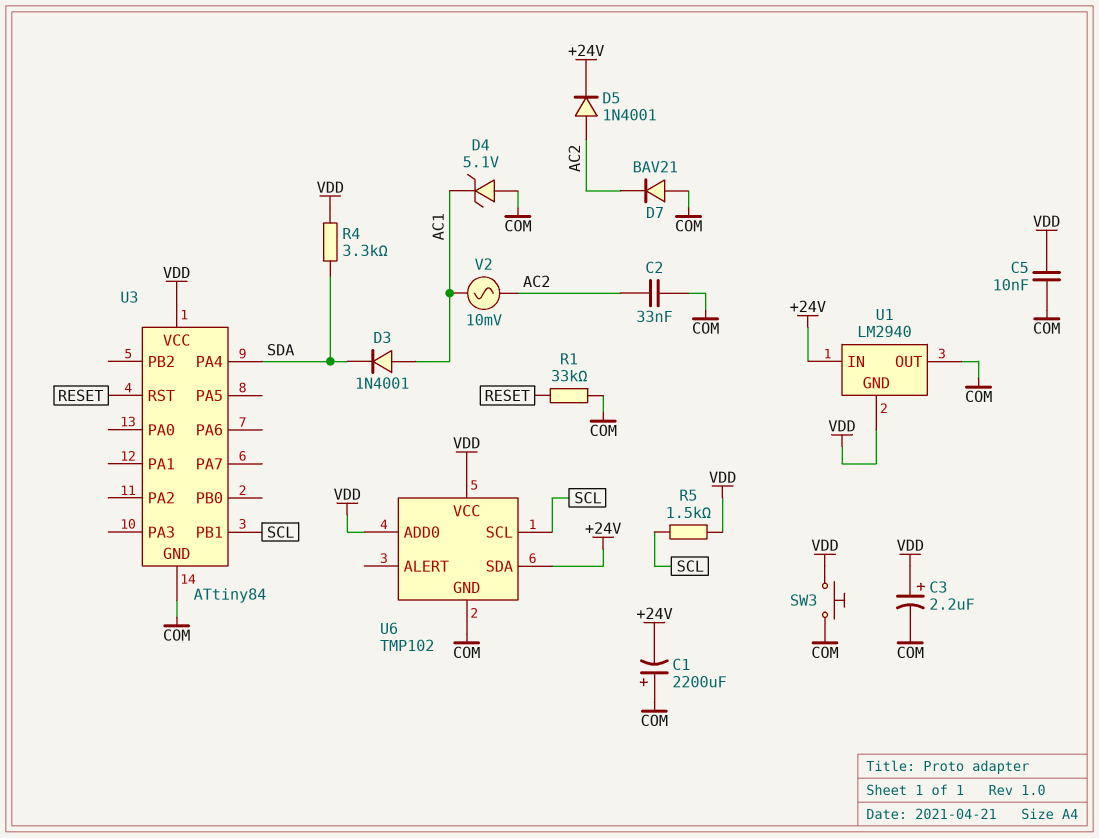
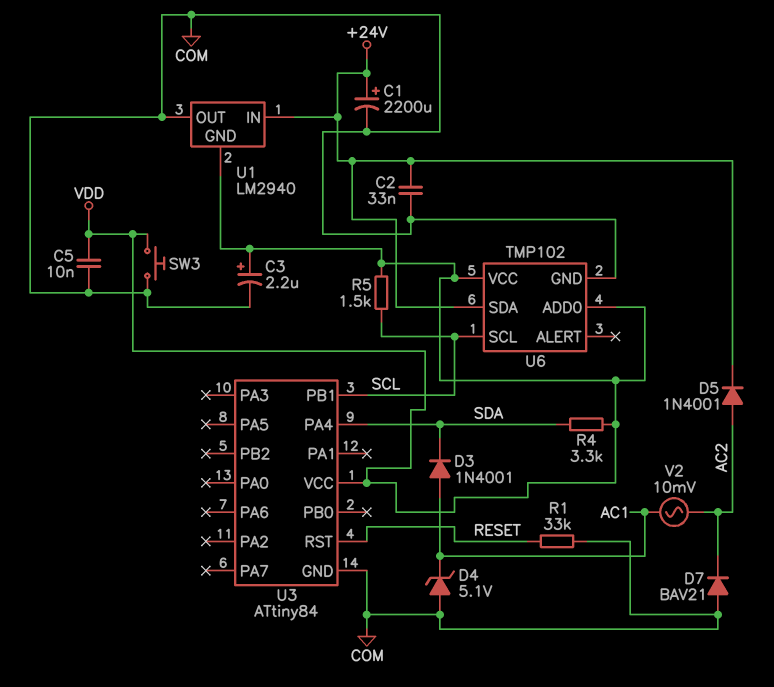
C1: 2200uF (plus COM, minus +24V) -> 2200uF (plus +24V, minus COM)
C2: 33nF (AC2, COM) -> 33nF (+24V, COM)

